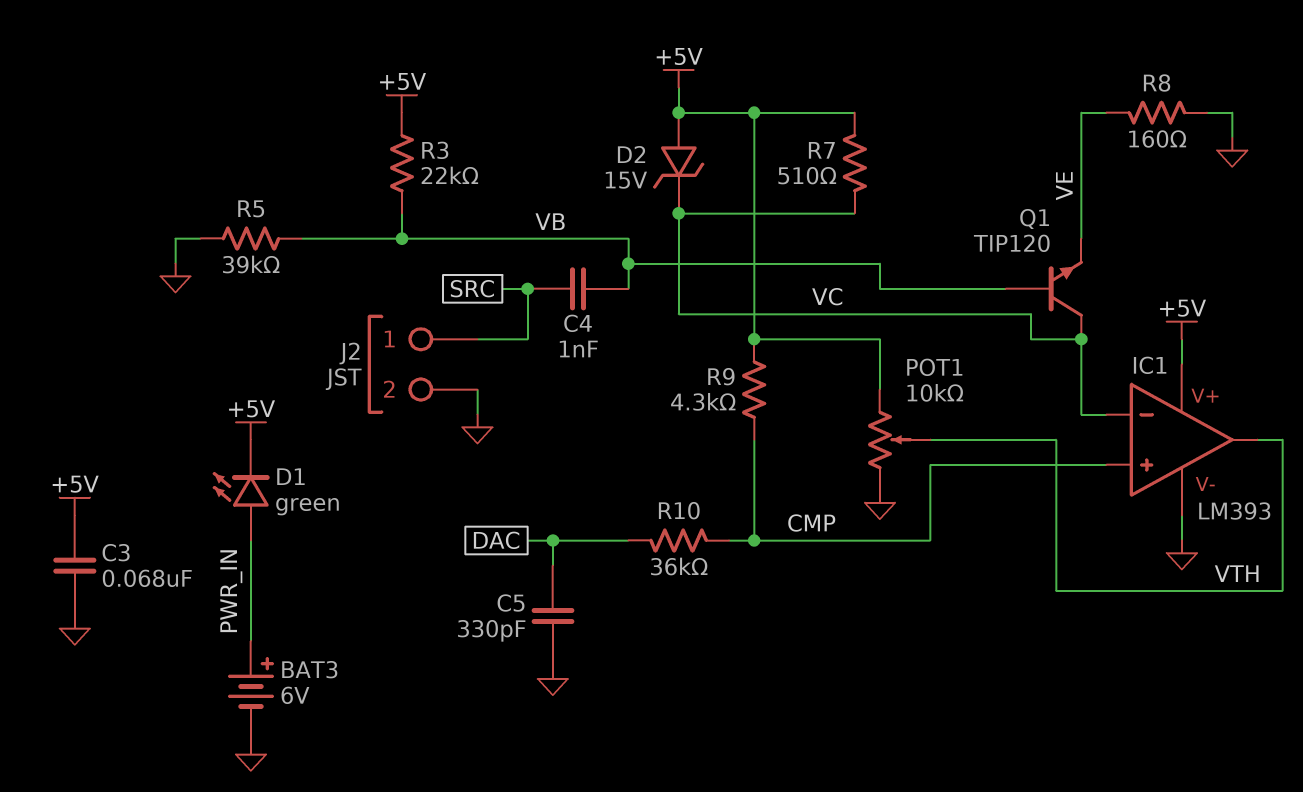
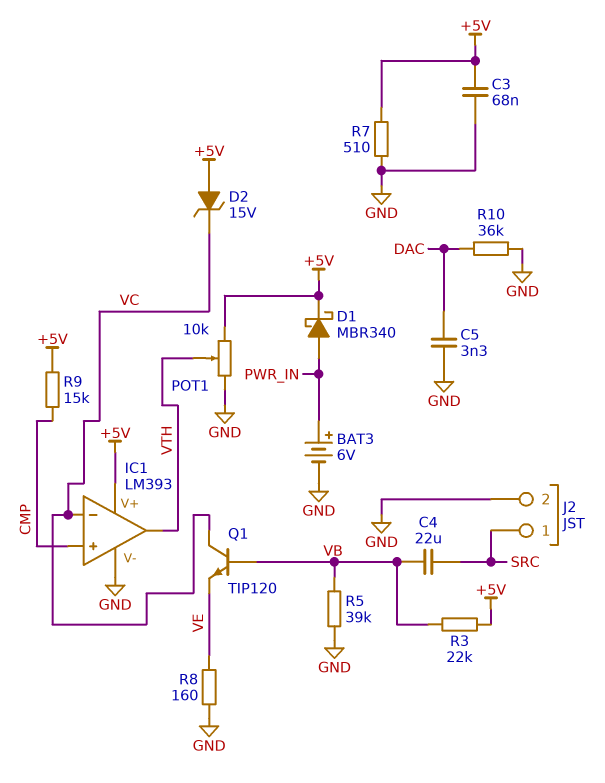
C4: 1nF (SRC, VB) -> 22uF (SRC, VB)
C5: 330pF (DAC, GND) -> 3.3nF (DAC, GND)
D1: LED green (A PWR_IN, K +5V) -> schottky MBR340 (A PWR_IN, K +5V)
R7: 510 (+5V, VC) -> 510 (+5V, GND)
R9: 4.3k (+5V, CMP) -> 15k (+5V, CMP)
R10: 36k (CMP, DAC) -> 36k (DAC, GND)

